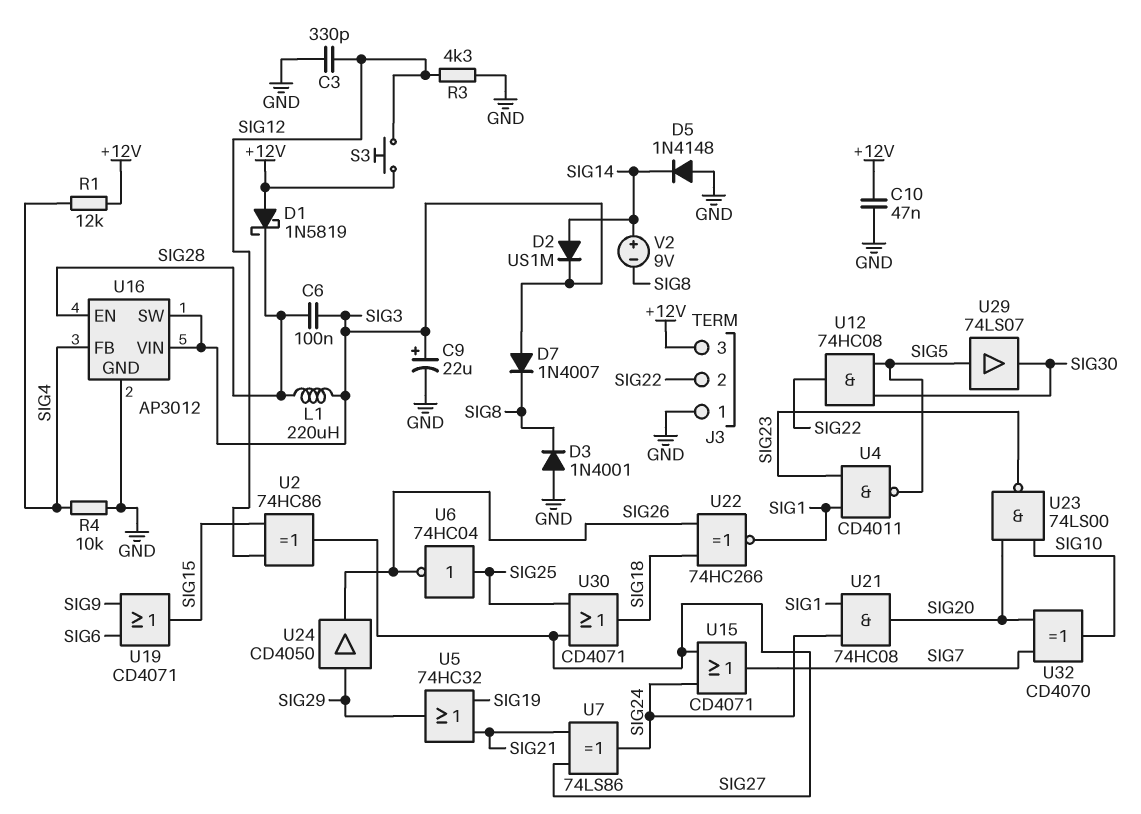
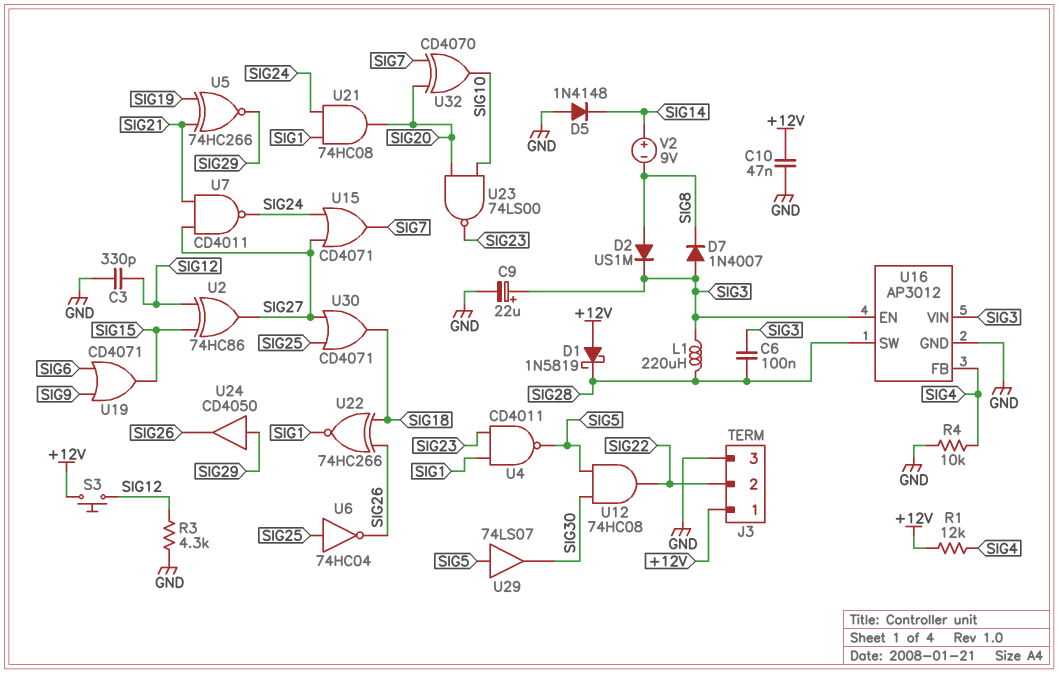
D2: diode US1M (A SIG14, K SIG3) -> diode US1M (A SIG8, K SIG3)
D3: diode 1N4001 (A GND, K SIG8) -> none
J3 pin 1: GND -> +12V
J3 pin 3: +12V -> GND
U5: OR 74HC32 (in SIG19, in SIG21, out SIG29) -> XNOR 74HC266 (in SIG19, in SIG21, out SIG29)
U7: XOR 74LS86 (in SIG21, in SIG27, out SIG24) -> NAND CD4011 (in SIG21, in SIG27, out SIG24)
U16 pin EN: SIG28 -> SIG3
U16 pin SW: SIG3 -> SIG28

